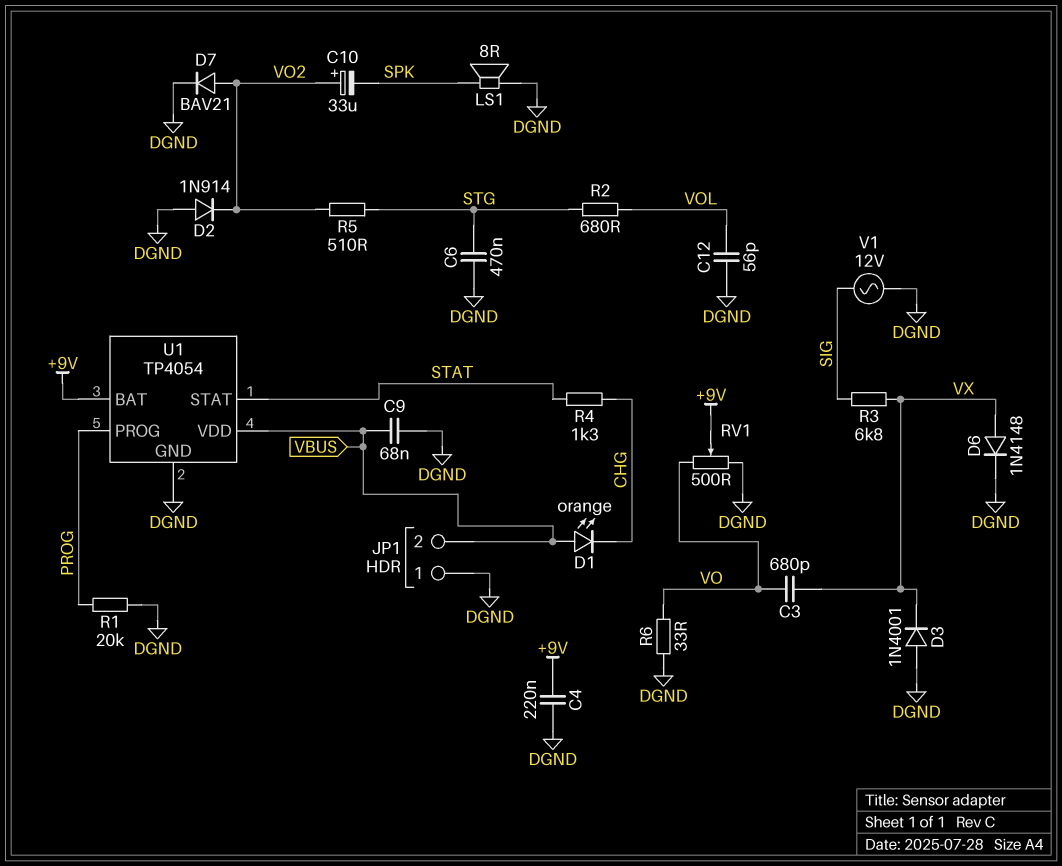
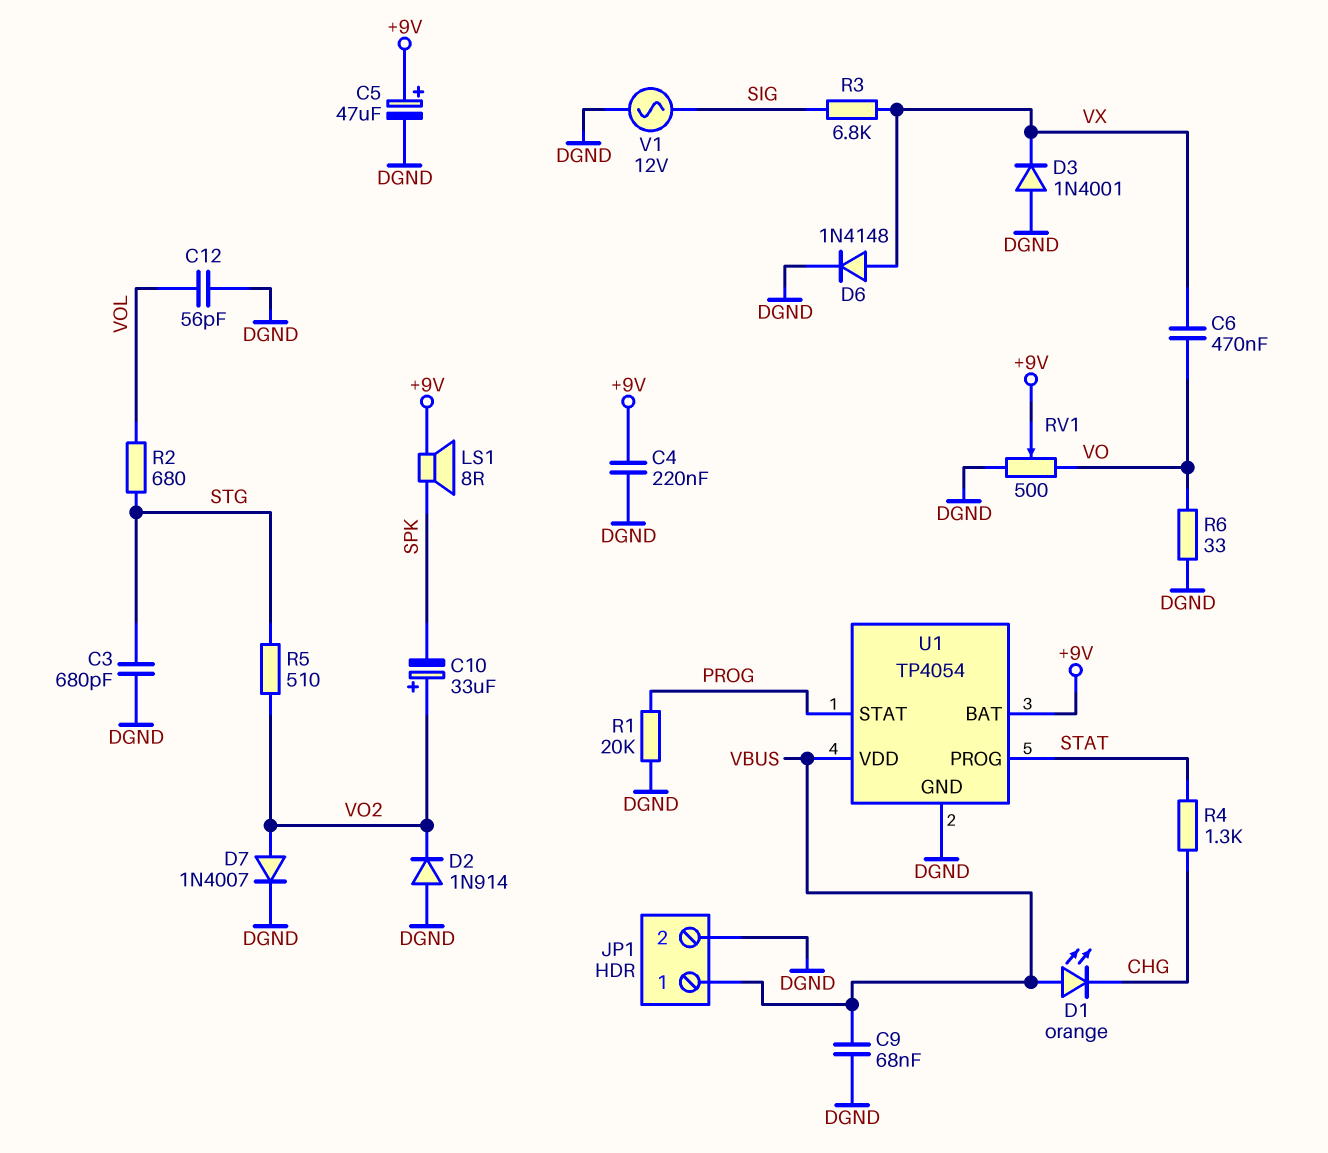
C3: 680pF (VO, VX) -> 680pF (DGND, STG)
C5: none -> 47uF (plus +9V, minus DGND)
C6: 470nF (DGND, STG) -> 470nF (VO, VX)
D7: diode BAV21 (A VO2, K DGND) -> diode 1N4007 (A VO2, K DGND)
JP1 pin 1: DGND -> VBUS
JP1 pin 2: VBUS -> DGND
LS1: speaker 8R (DGND, SPK) -> speaker 8R (+9V, SPK)
U1 pin PROG: PROG -> STAT
U1 pin STAT: STAT -> PROG

